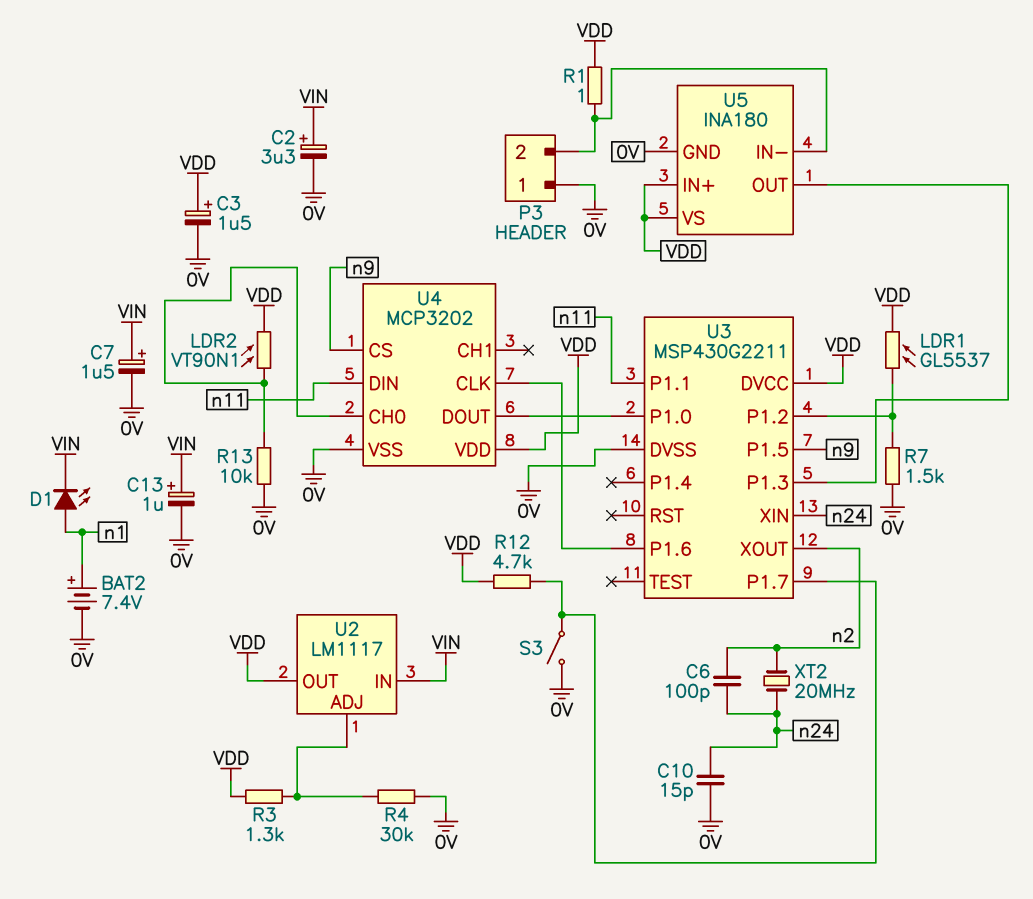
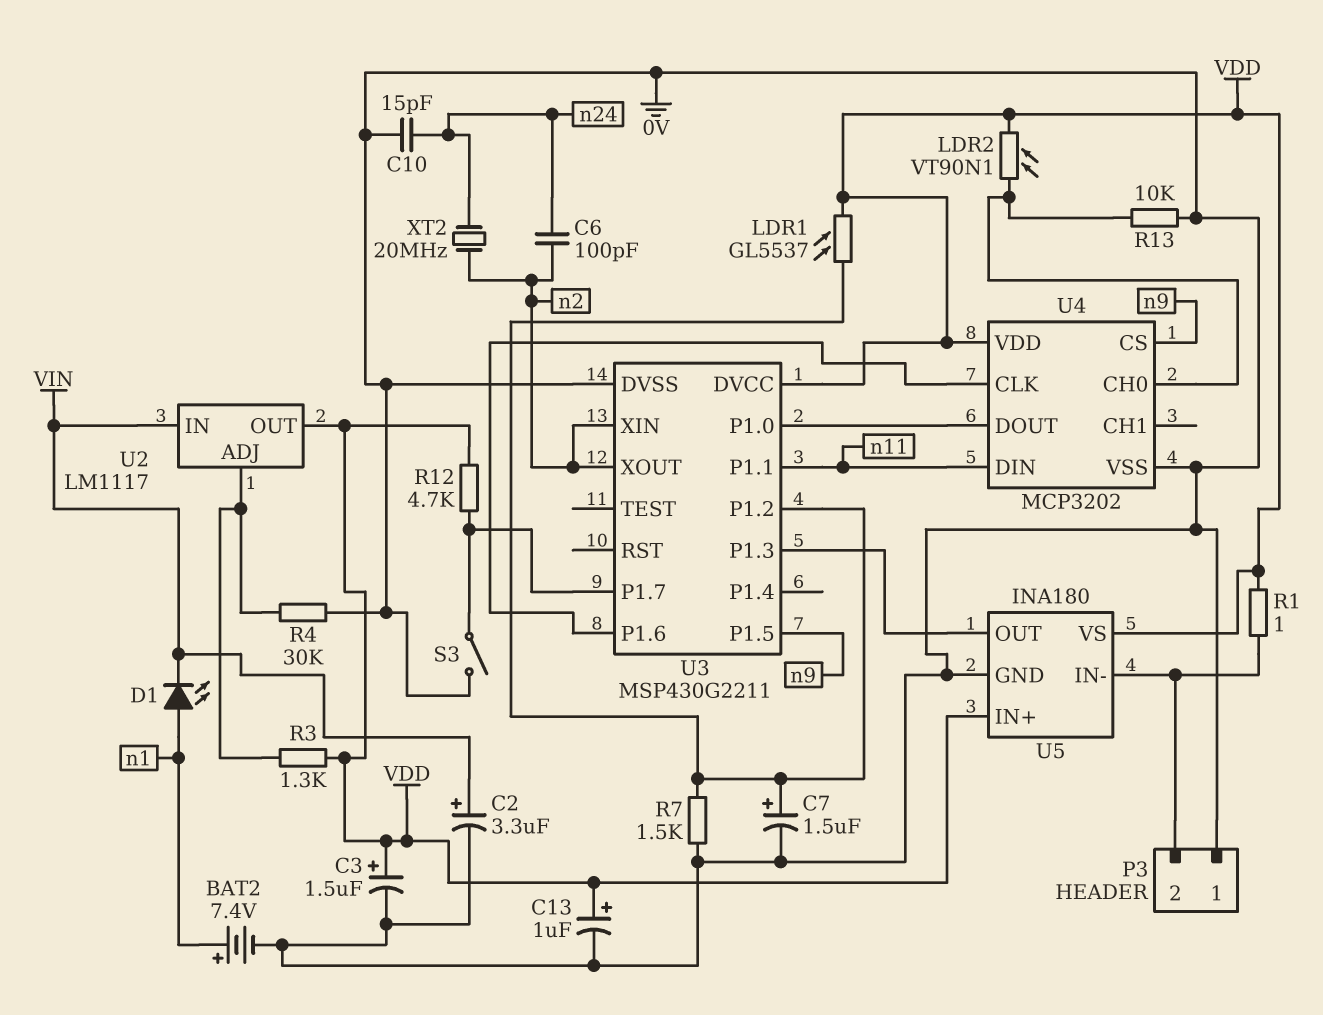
C7: 1.5uF (plus VIN, minus 0V) -> 1.5uF (plus U3/P1.2, minus 0V)
C13: 1uF (plus VIN, minus 0V) -> 1uF (plus VDD, minus 0V)
U3 pin XIN: n24 -> n2

